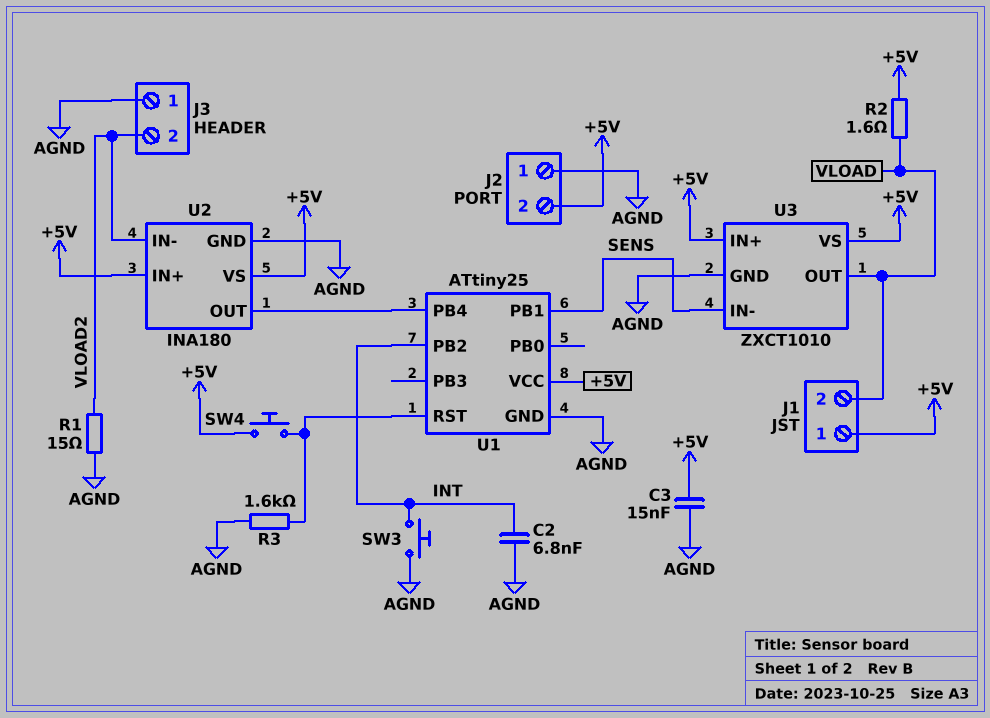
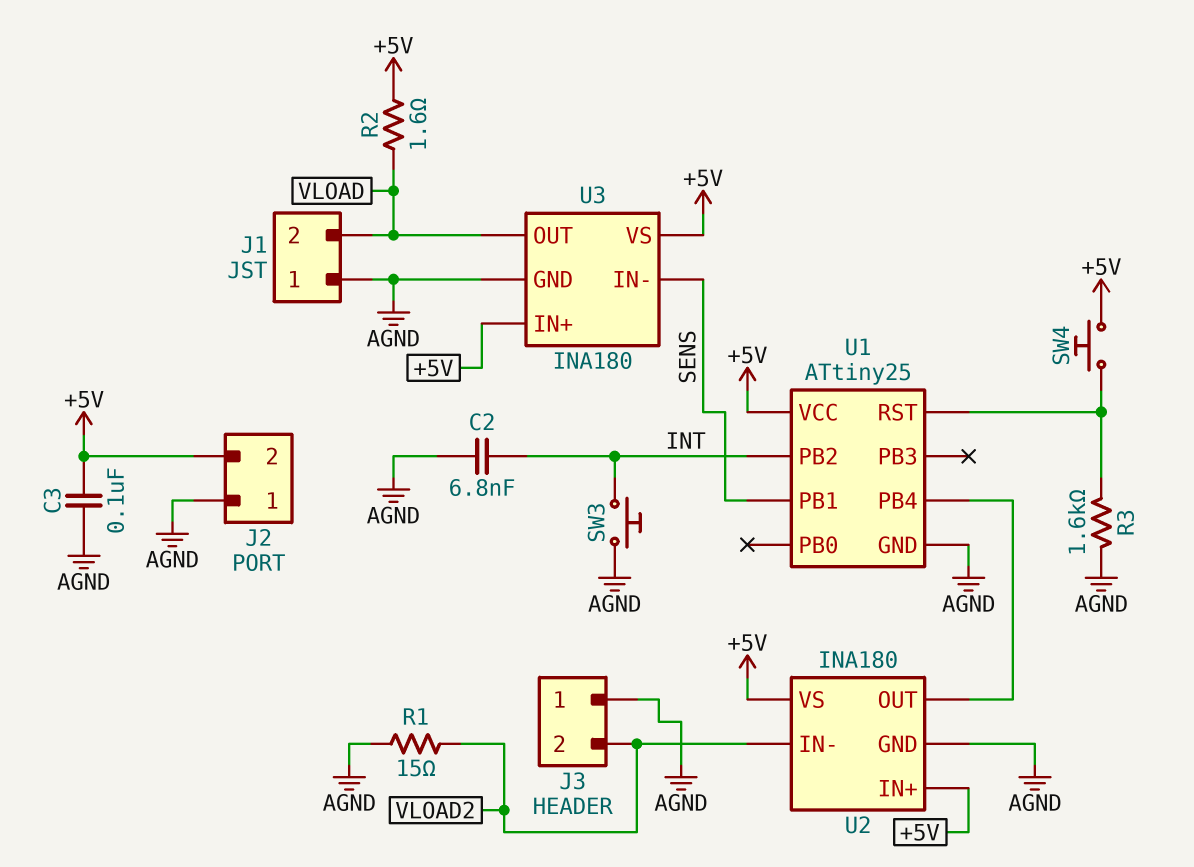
C3: 15nF (+5V, AGND) -> 100nF (+5V, AGND)
J1 pin 1: +5V -> AGND
U3: ZXCT1010 -> INA180

